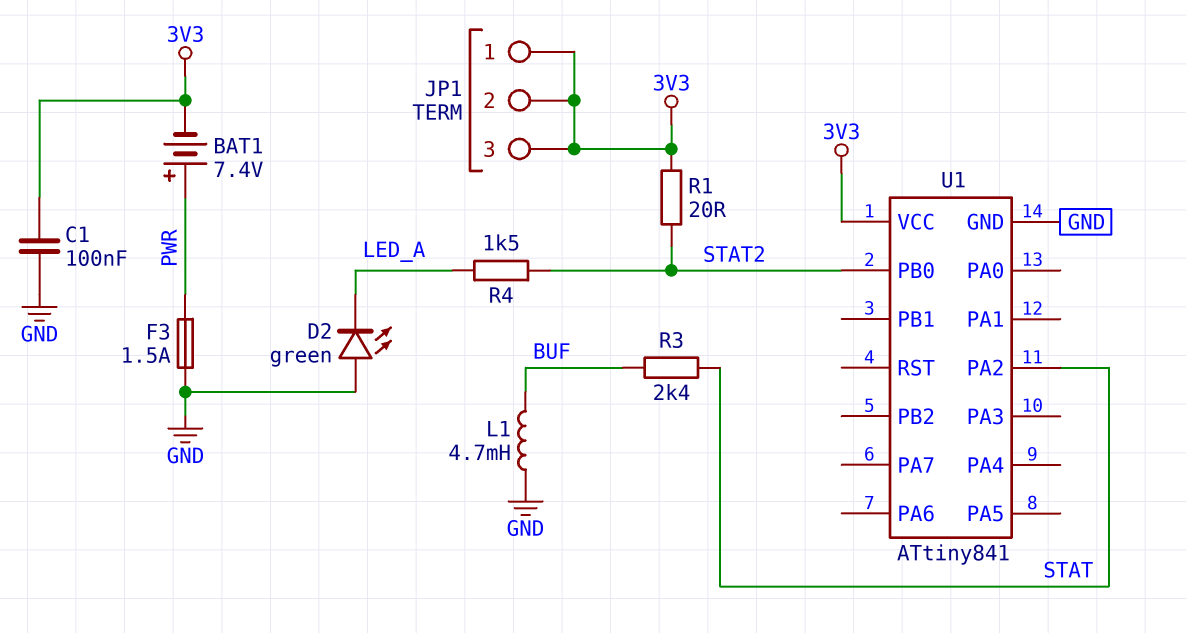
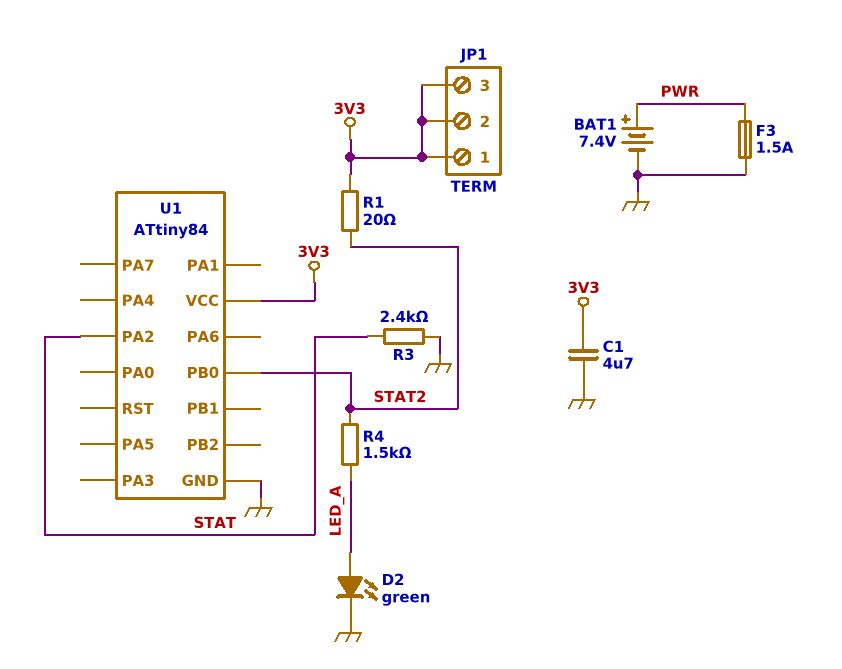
BAT1: 7.4V (plus PWR, minus 3V3) -> 7.4V (plus PWR, minus GND)
C1: 100nF (3V3, GND) -> 4.7uF (3V3, GND)
D2: LED green (A GND, K LED_A) -> LED green (A LED_A, K GND)
L1: 4.7mH (BUF, GND) -> none
R3: 2.4k (BUF, STAT) -> 2.4k (GND, STAT)
U1: ATtiny841 -> ATtiny84

